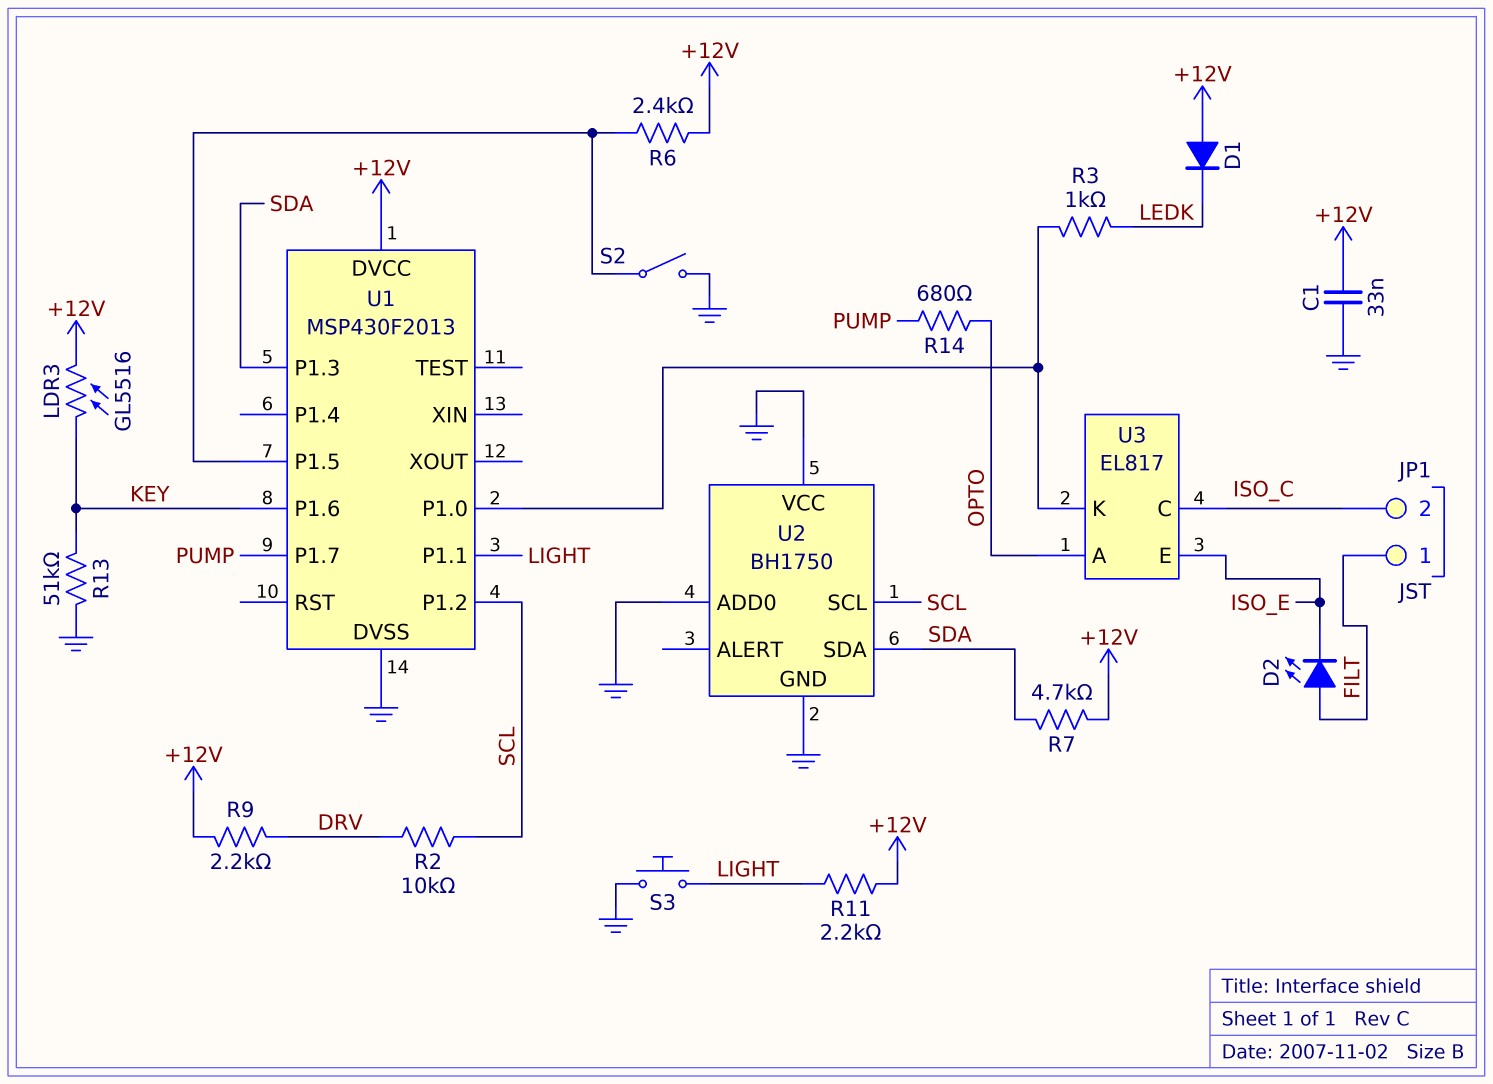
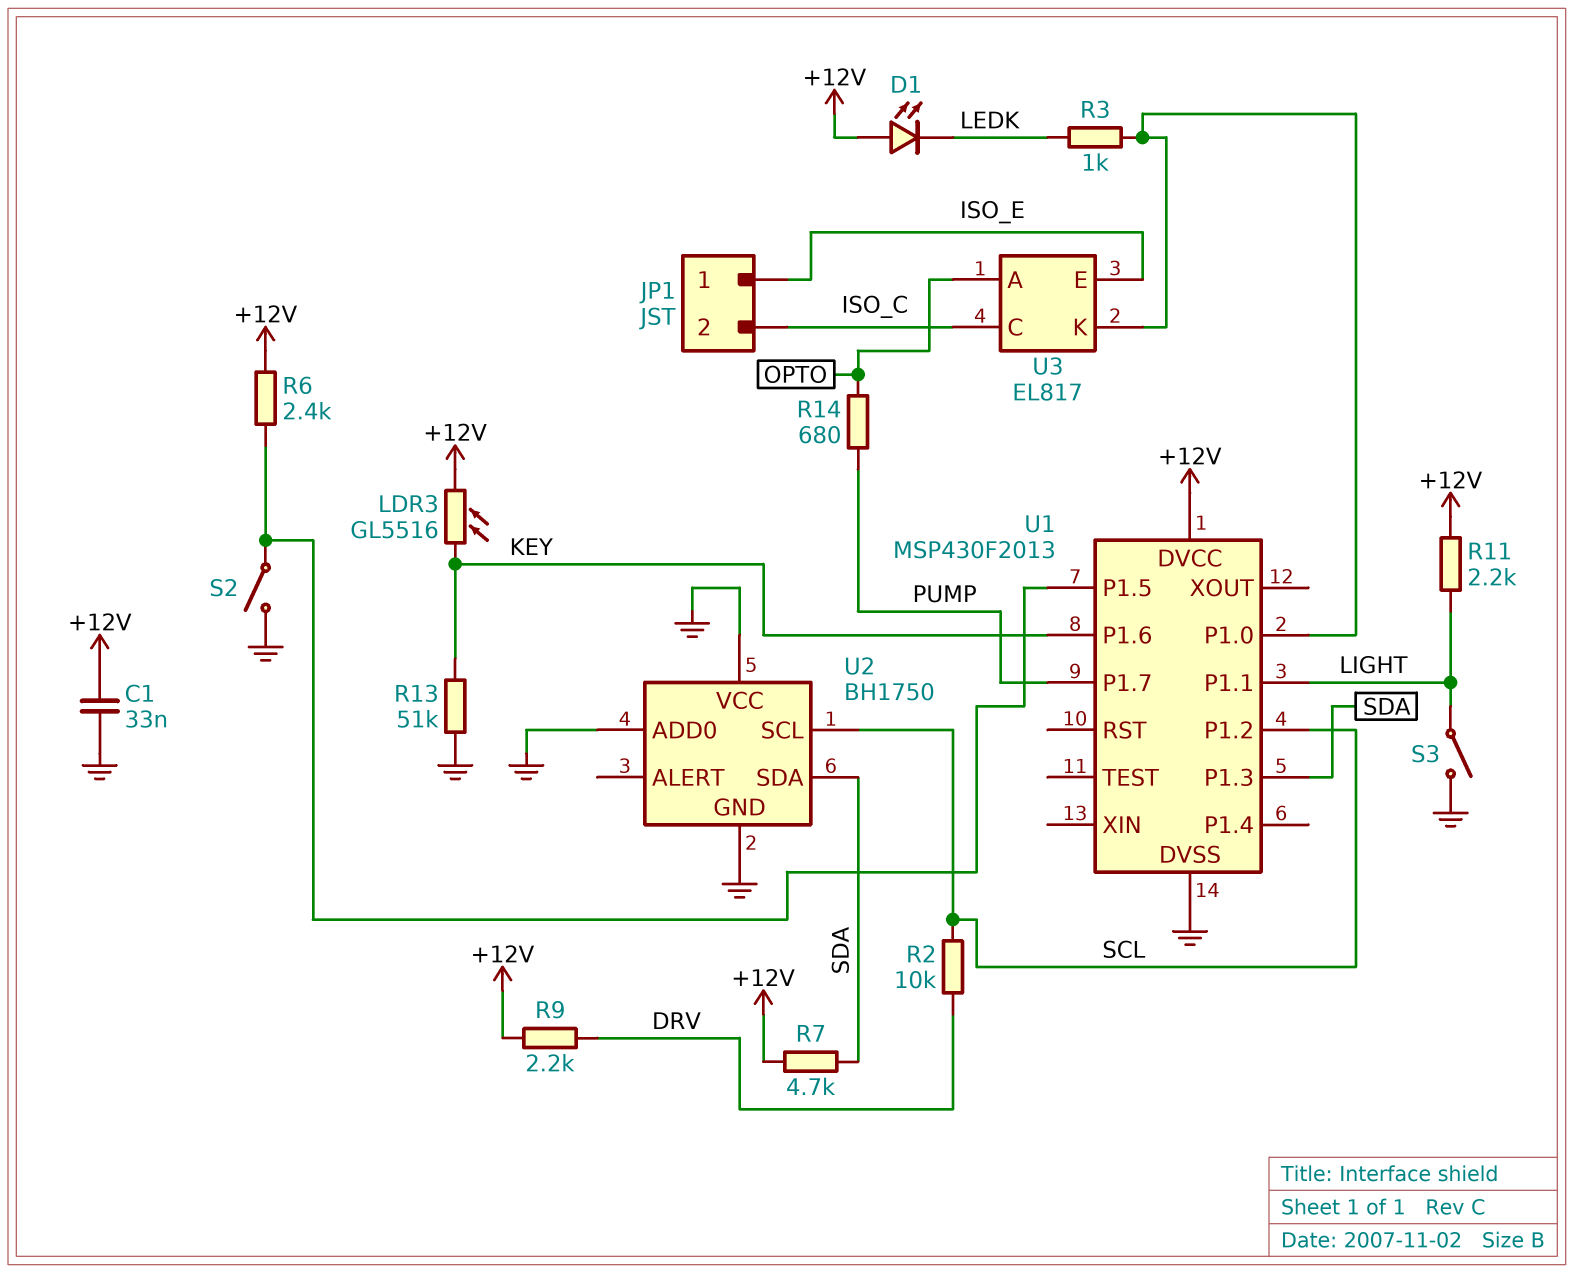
D1: diode (A +12V, K LEDK) -> LED (A +12V, K LEDK)
D2: LED (A FILT, K ISO_E) -> none
JP1 pin 1: FILT -> ISO_E
S3: button (GND, LIGHT) -> switch (GND, LIGHT)

